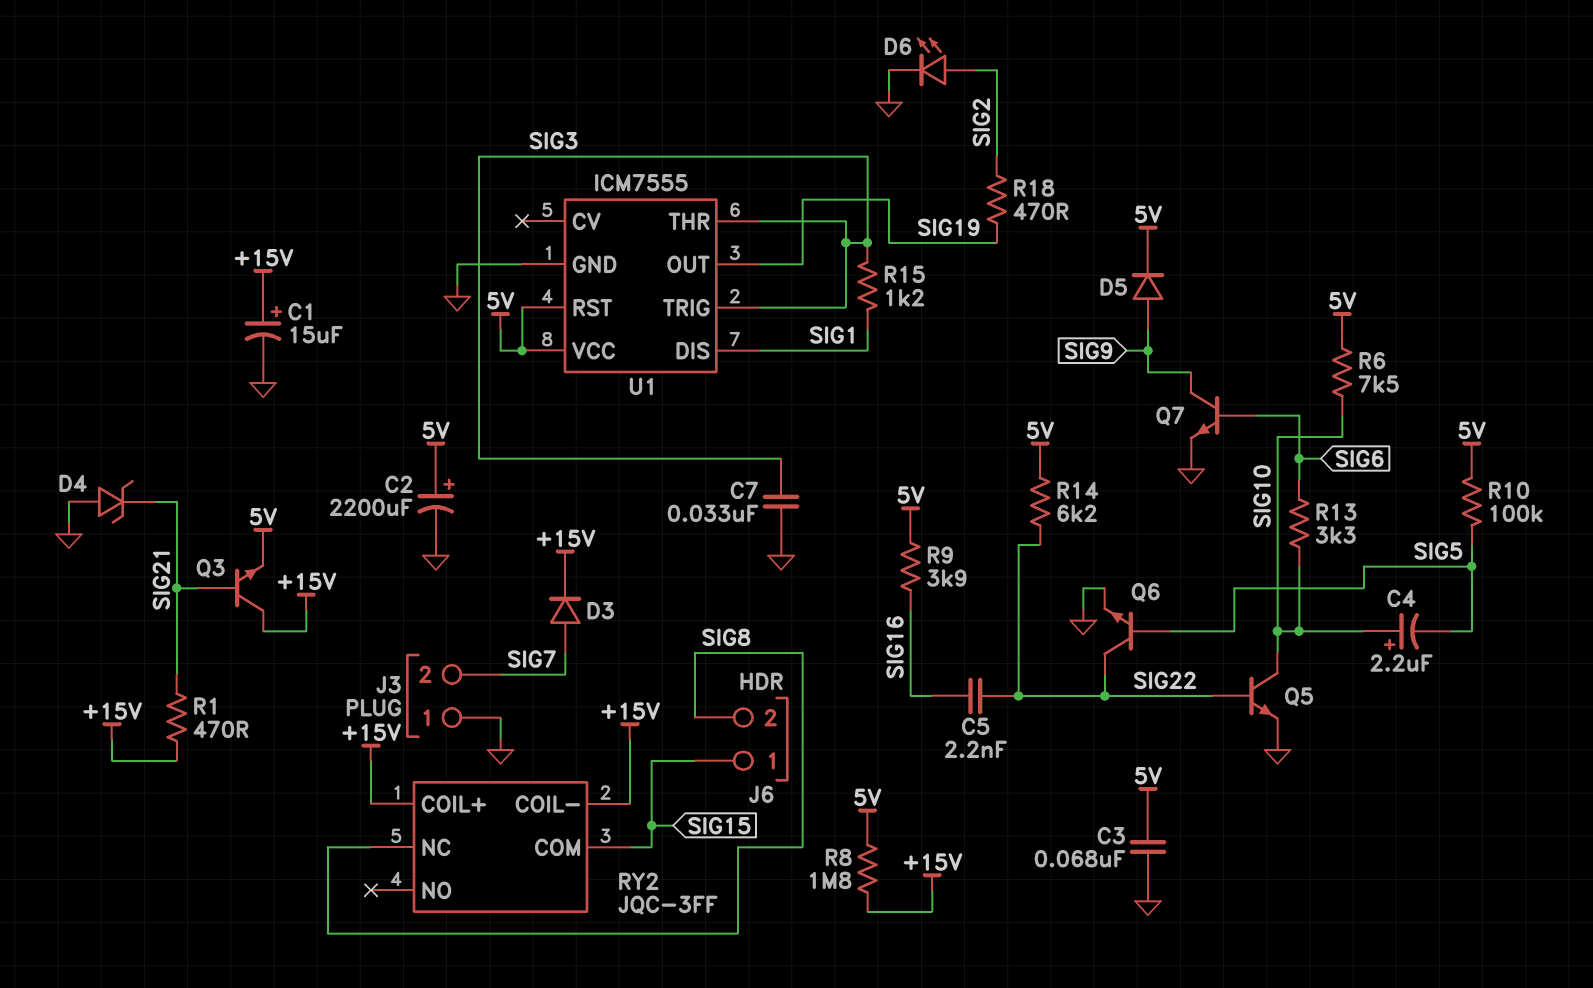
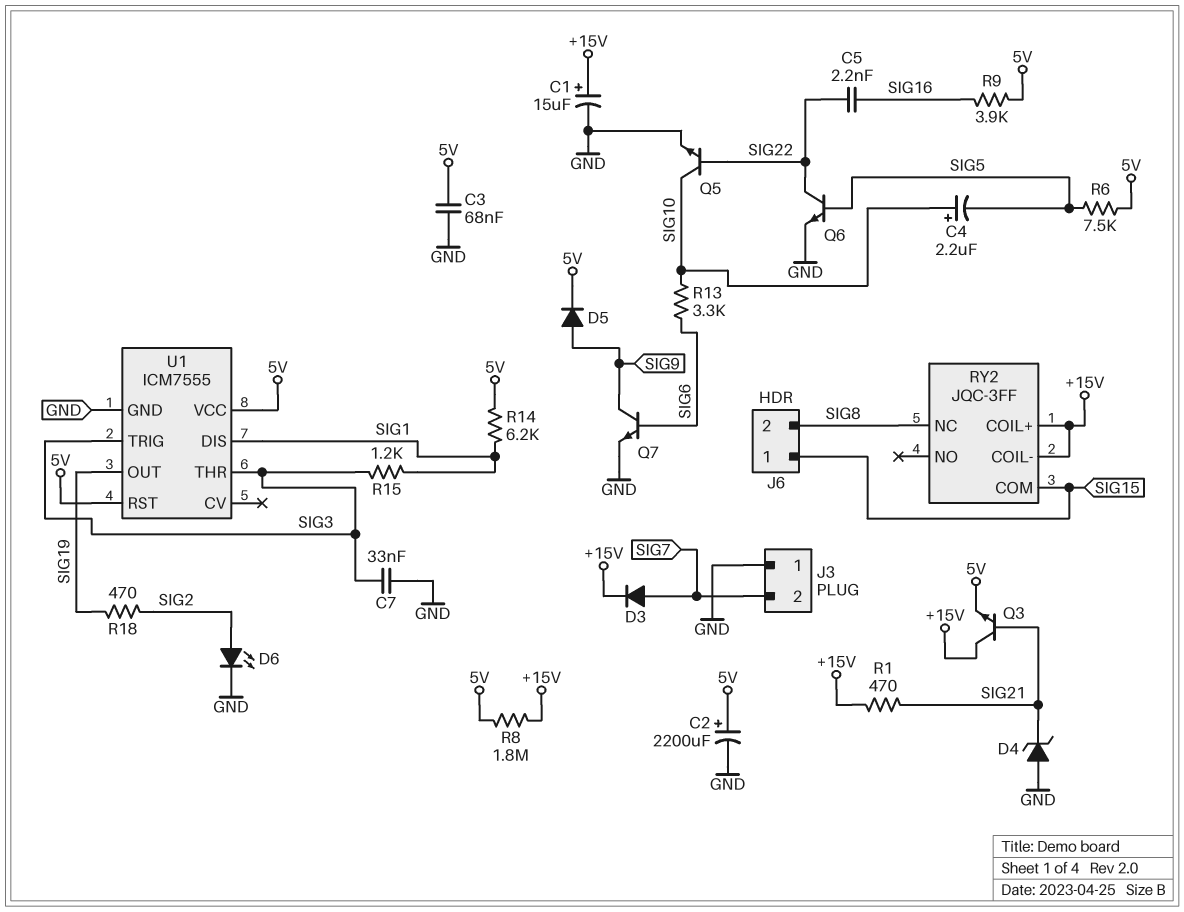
R6: 7.5k (5V, SIG10) -> 7.5k (5V, SIG5)
R10: 100k (5V, SIG5) -> none
R14: 6.2k (5V, SIG22) -> 6.2k (5V, SIG1)

